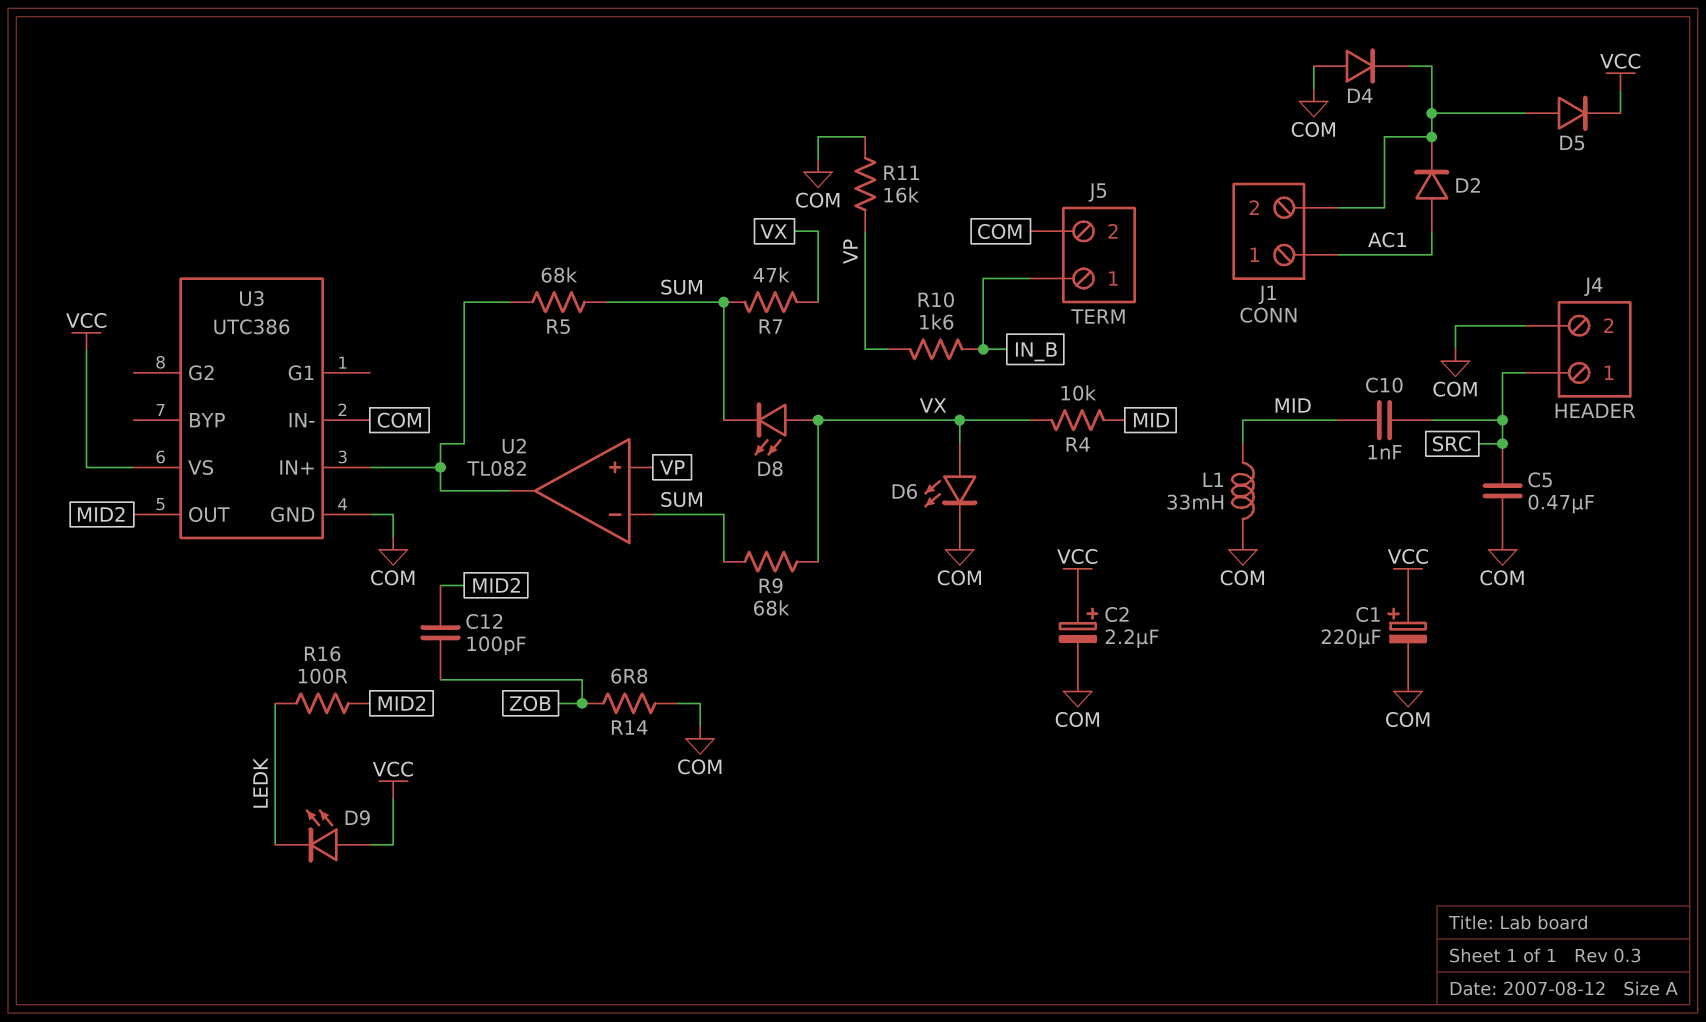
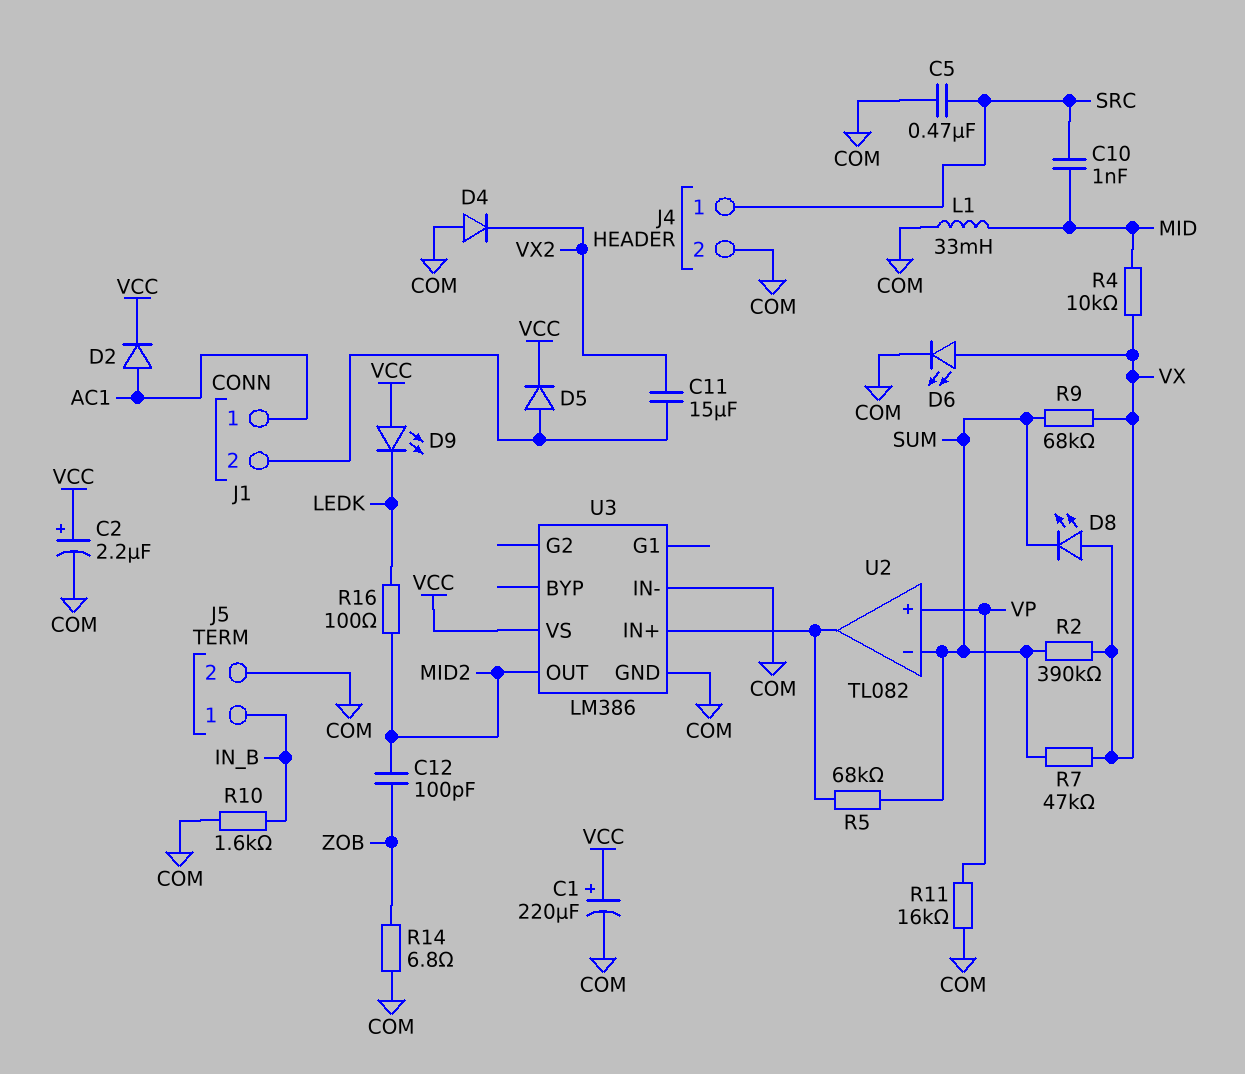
C11: none -> 15uF (J1/2, VX2)
D2: diode (A AC1, K J1/2) -> diode (A AC1, K VCC)
D4: diode (A COM, K J1/2) -> diode (A COM, K VX2)
R2: none -> 390k (SUM, VX)
R10: 1.6k (IN_B, VP) -> 1.6k (COM, IN_B)
U3: UTC386 -> LM386

